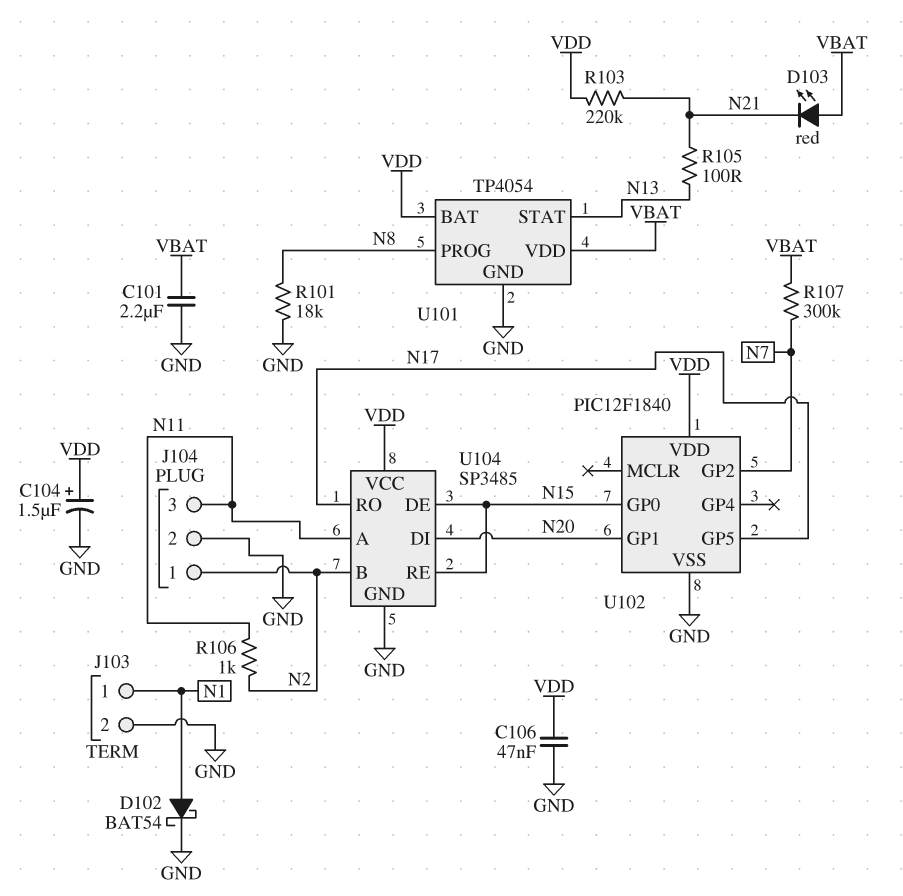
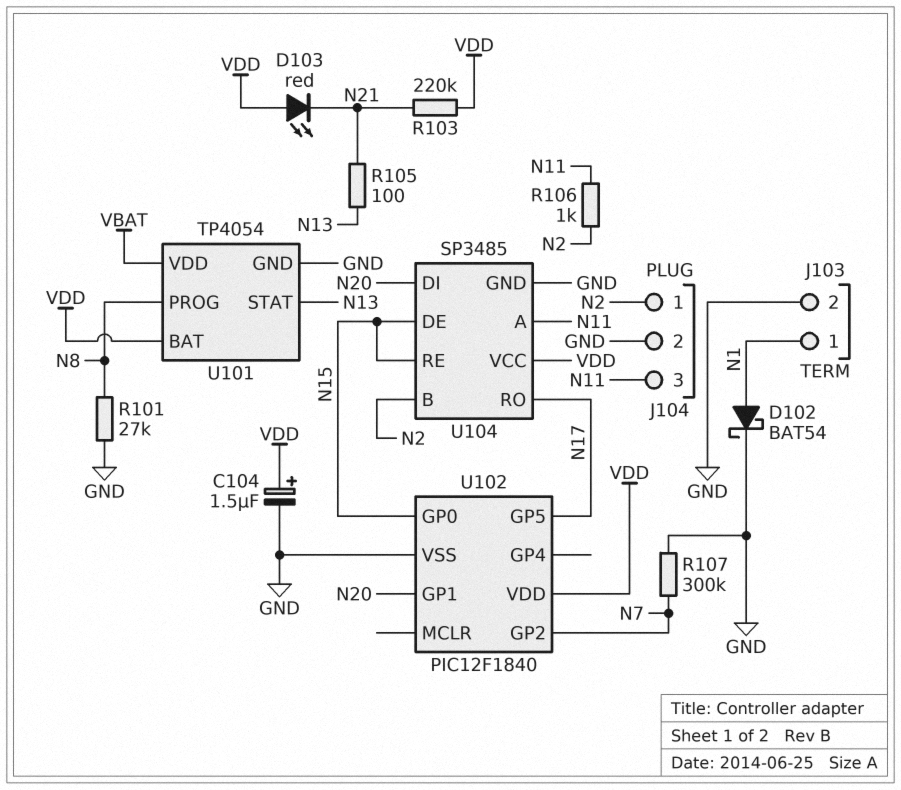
C101: 2.2uF (GND, VBAT) -> none
C106: 47nF (GND, VDD) -> none
D103: LED red (A VBAT, K N21) -> LED red (A VDD, K N21)
R101: 18k (GND, N8) -> 27k (GND, N8)
R107: 300k (N7, VBAT) -> 300k (GND, N7)

